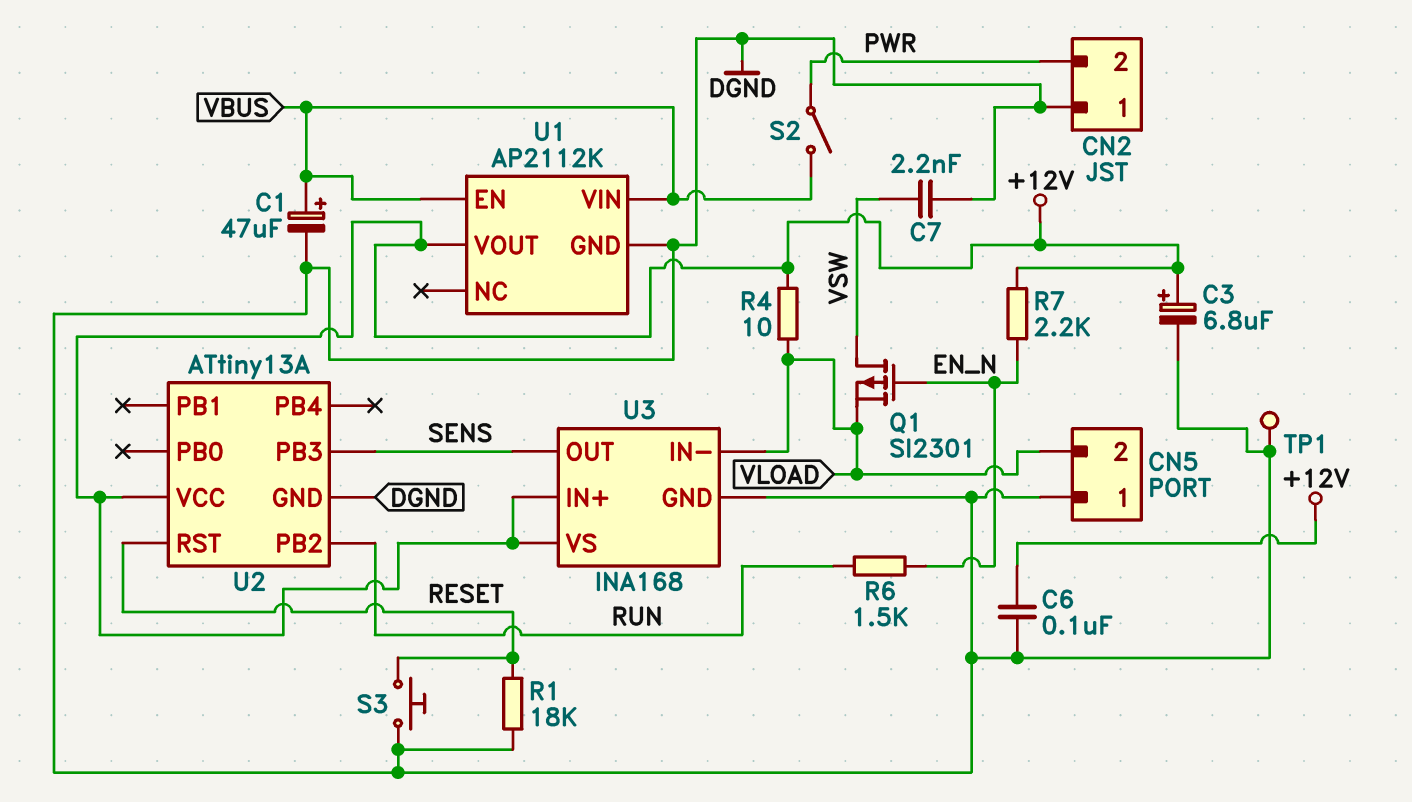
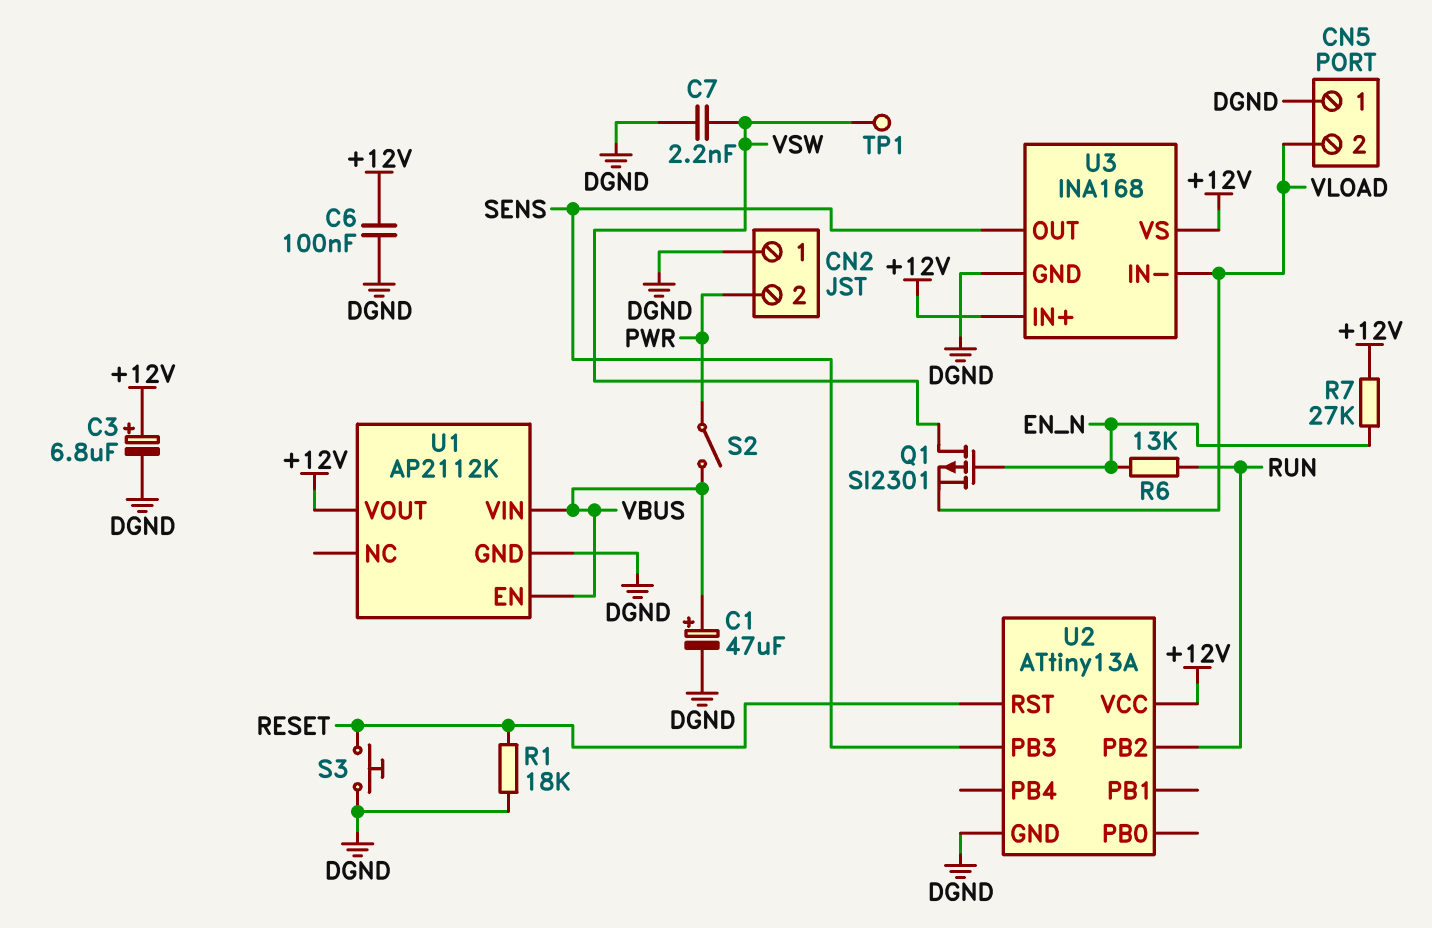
R4: 10 (+12V, VLOAD) -> none
R6: 1.5k (EN_N, RUN) -> 13k (EN_N, RUN)
R7: 2.2k (+12V, EN_N) -> 27k (+12V, EN_N)
TP1: test point (DGND) -> test point (VSW)

